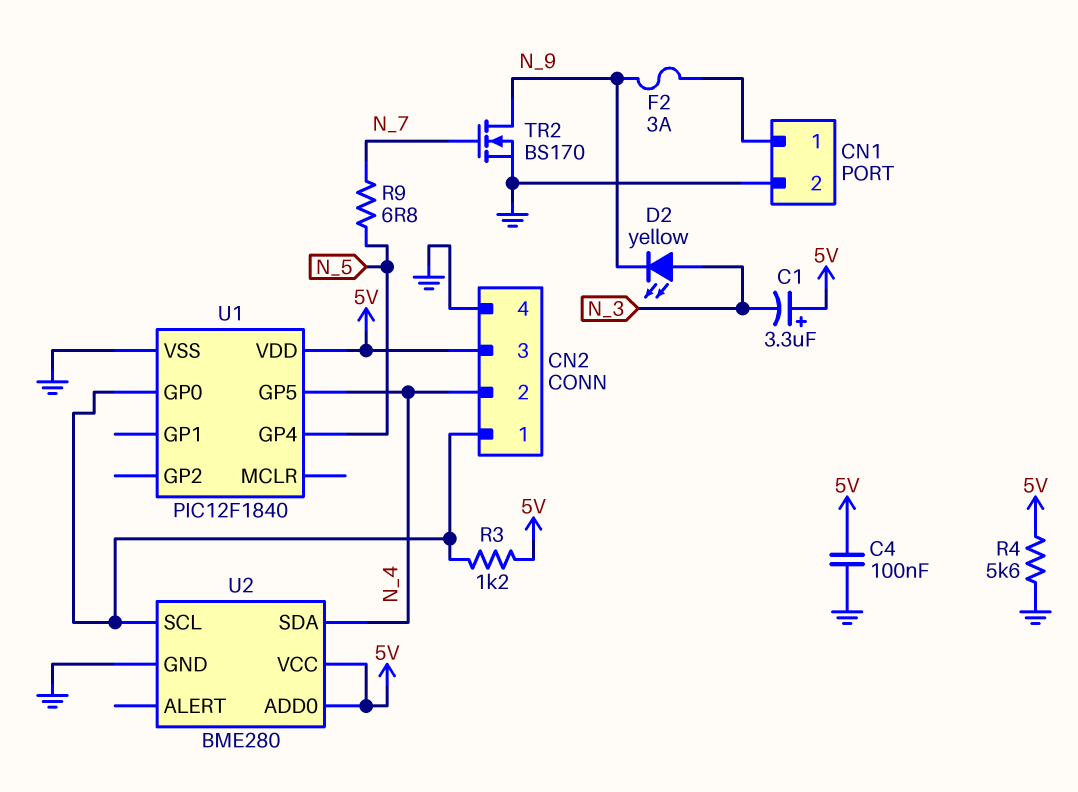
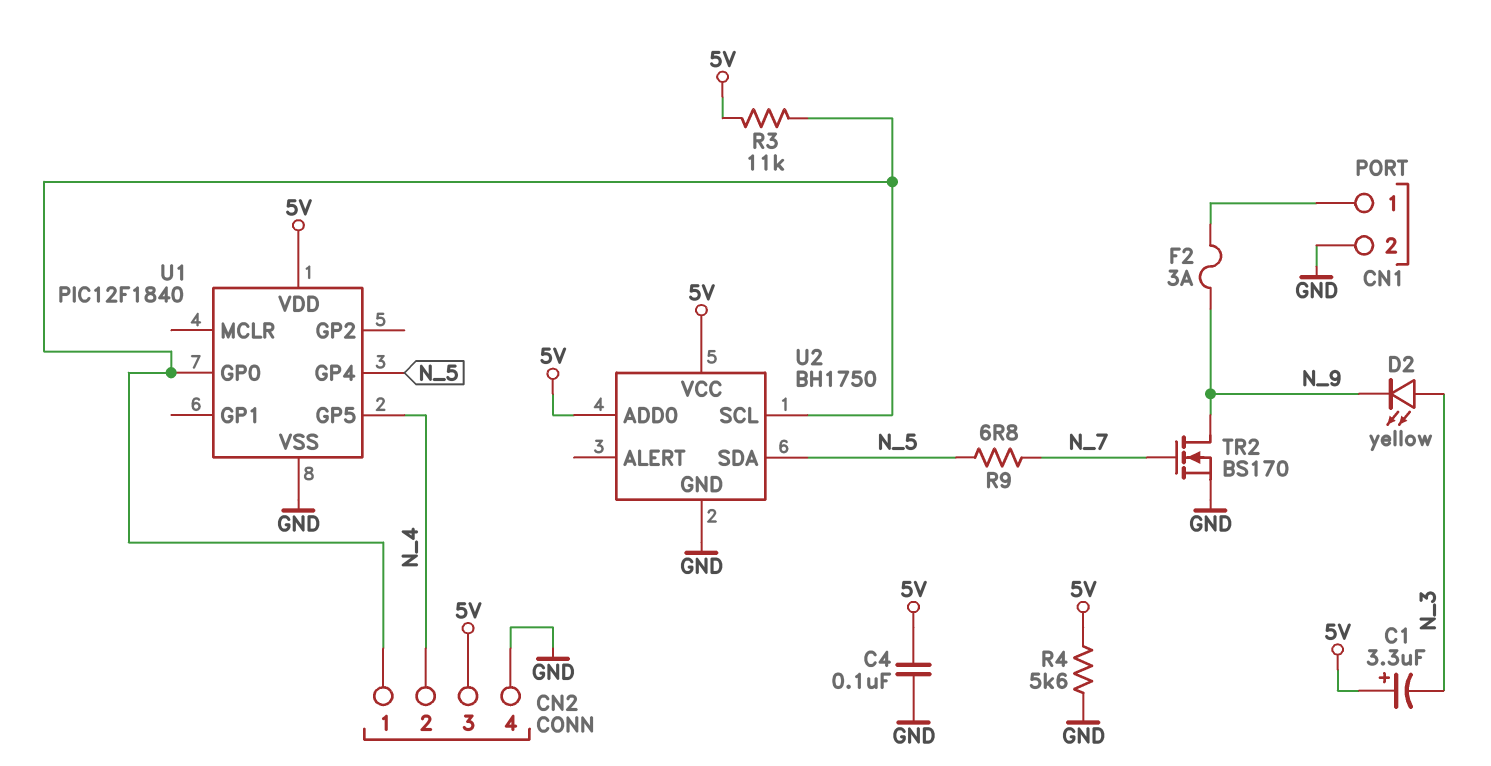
R3: 1.2k (5V, CN2/1) -> 11k (5V, CN2/1)
U2: BME280 -> BH1750
U2 pin SDA: N_4 -> N_5

